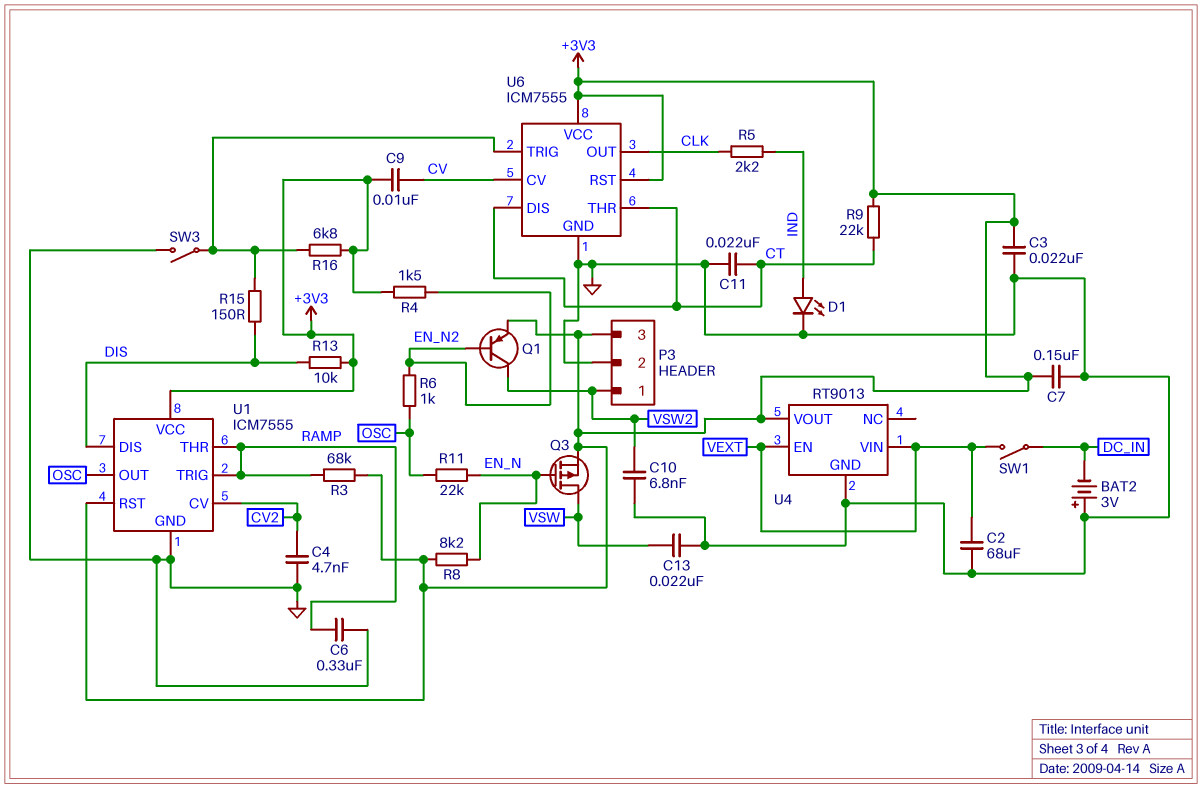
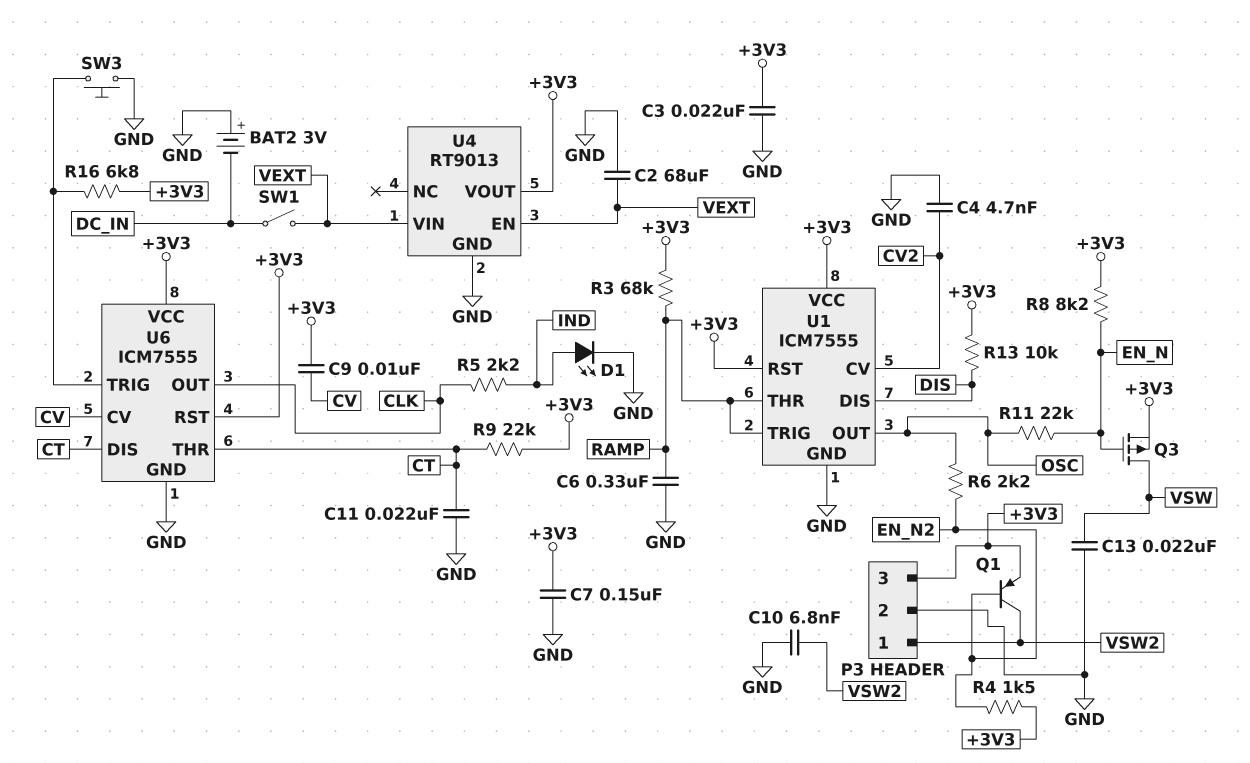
R6: 1k (EN_N2, OSC) -> 2.2k (EN_N2, OSC)
R15: 150 (DIS, U6/TRIG) -> none
SW3: switch (GND, U6/TRIG) -> button (GND, U6/TRIG)

